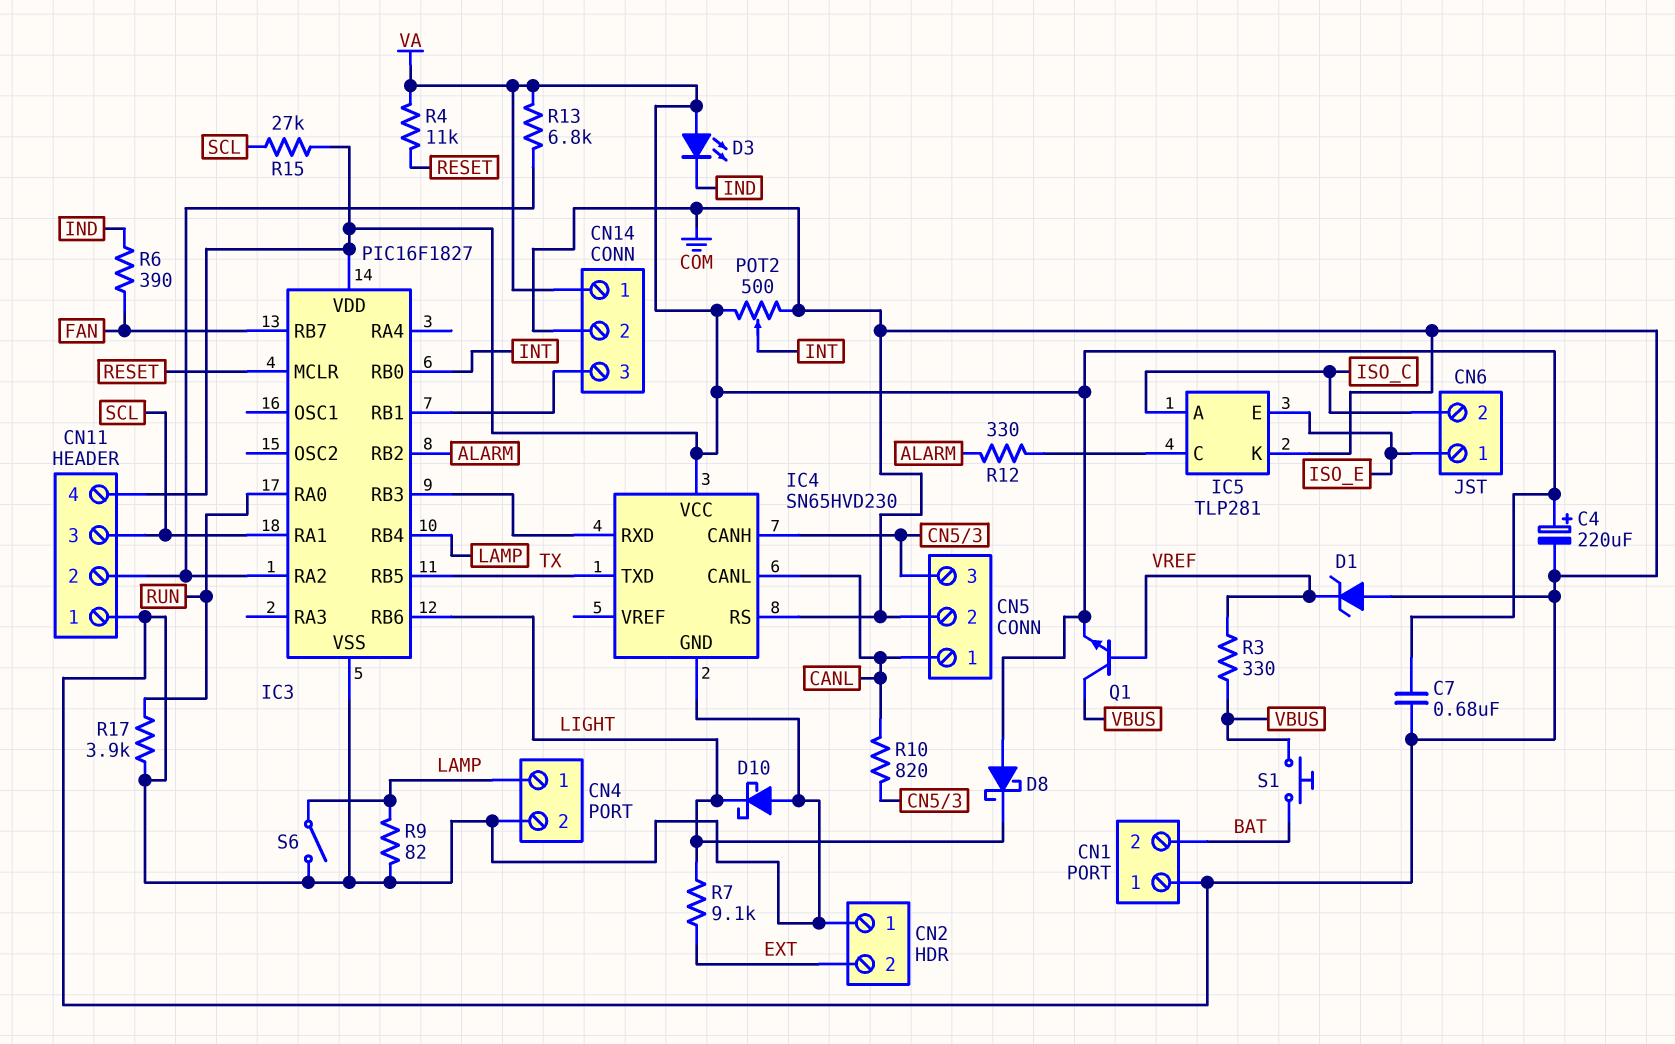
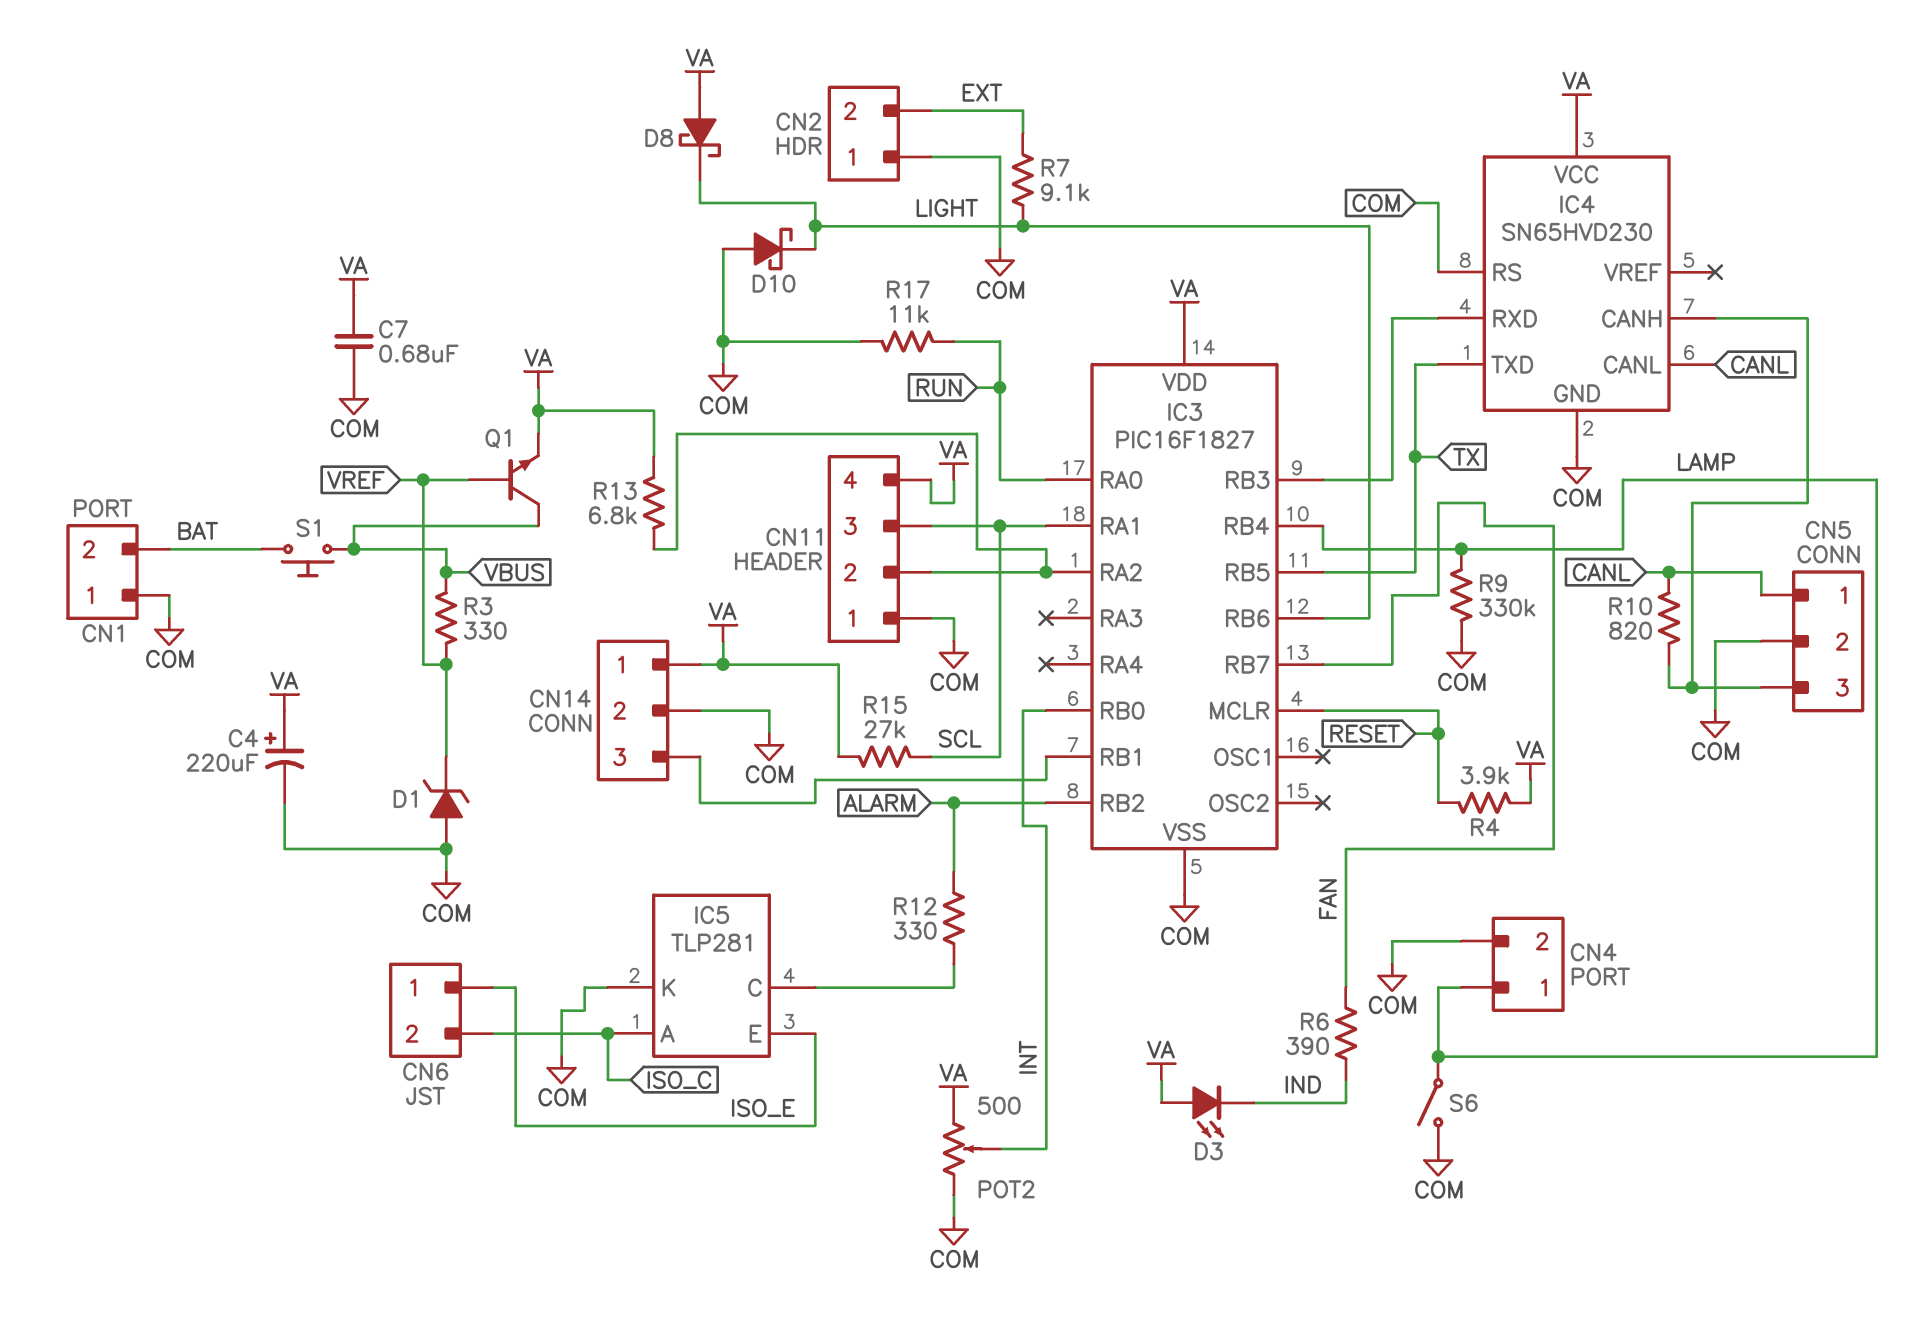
R4: 11k (RESET, VA) -> 3.9k (RESET, VA)
R9: 82 (COM, LAMP) -> 330k (COM, LAMP)
R17: 3.9k (COM, RUN) -> 11k (COM, RUN)

